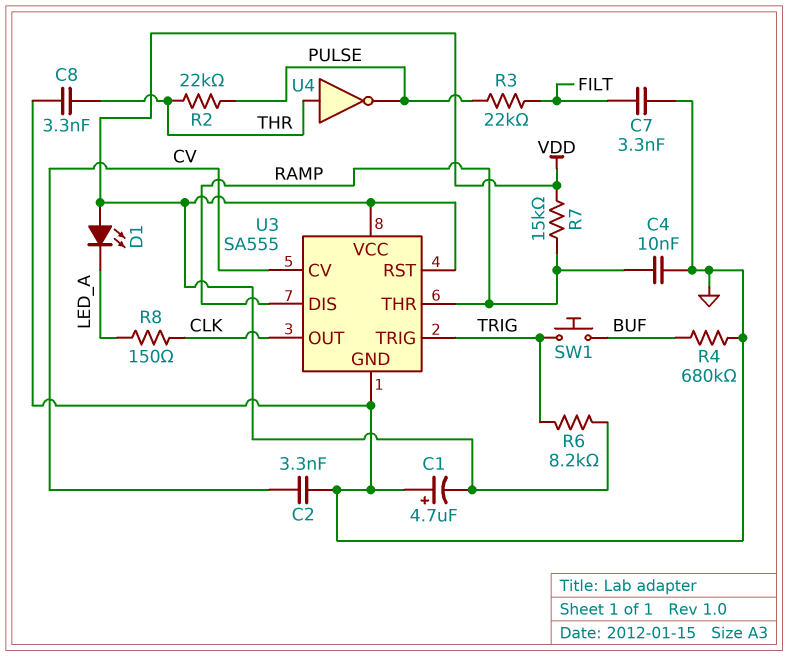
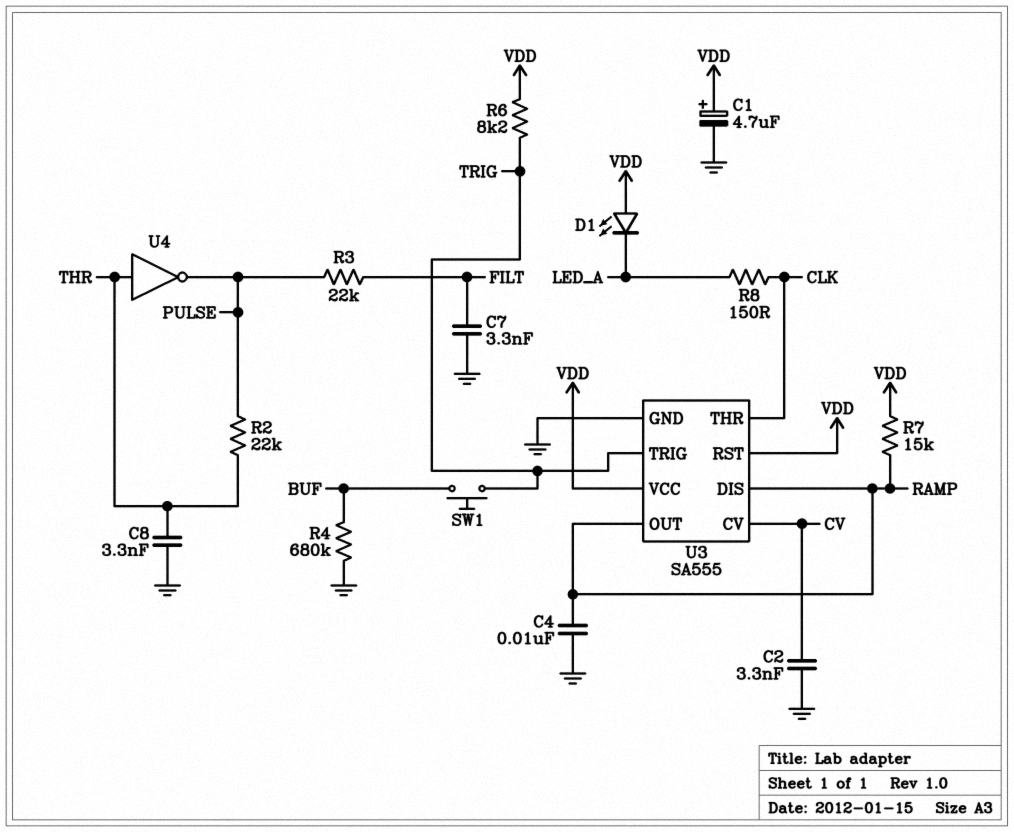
C1: 4.7uF (plus GND, minus VDD) -> 4.7uF (plus VDD, minus GND)
U3 pin OUT: CLK -> RAMP
U3 pin THR: RAMP -> CLK

